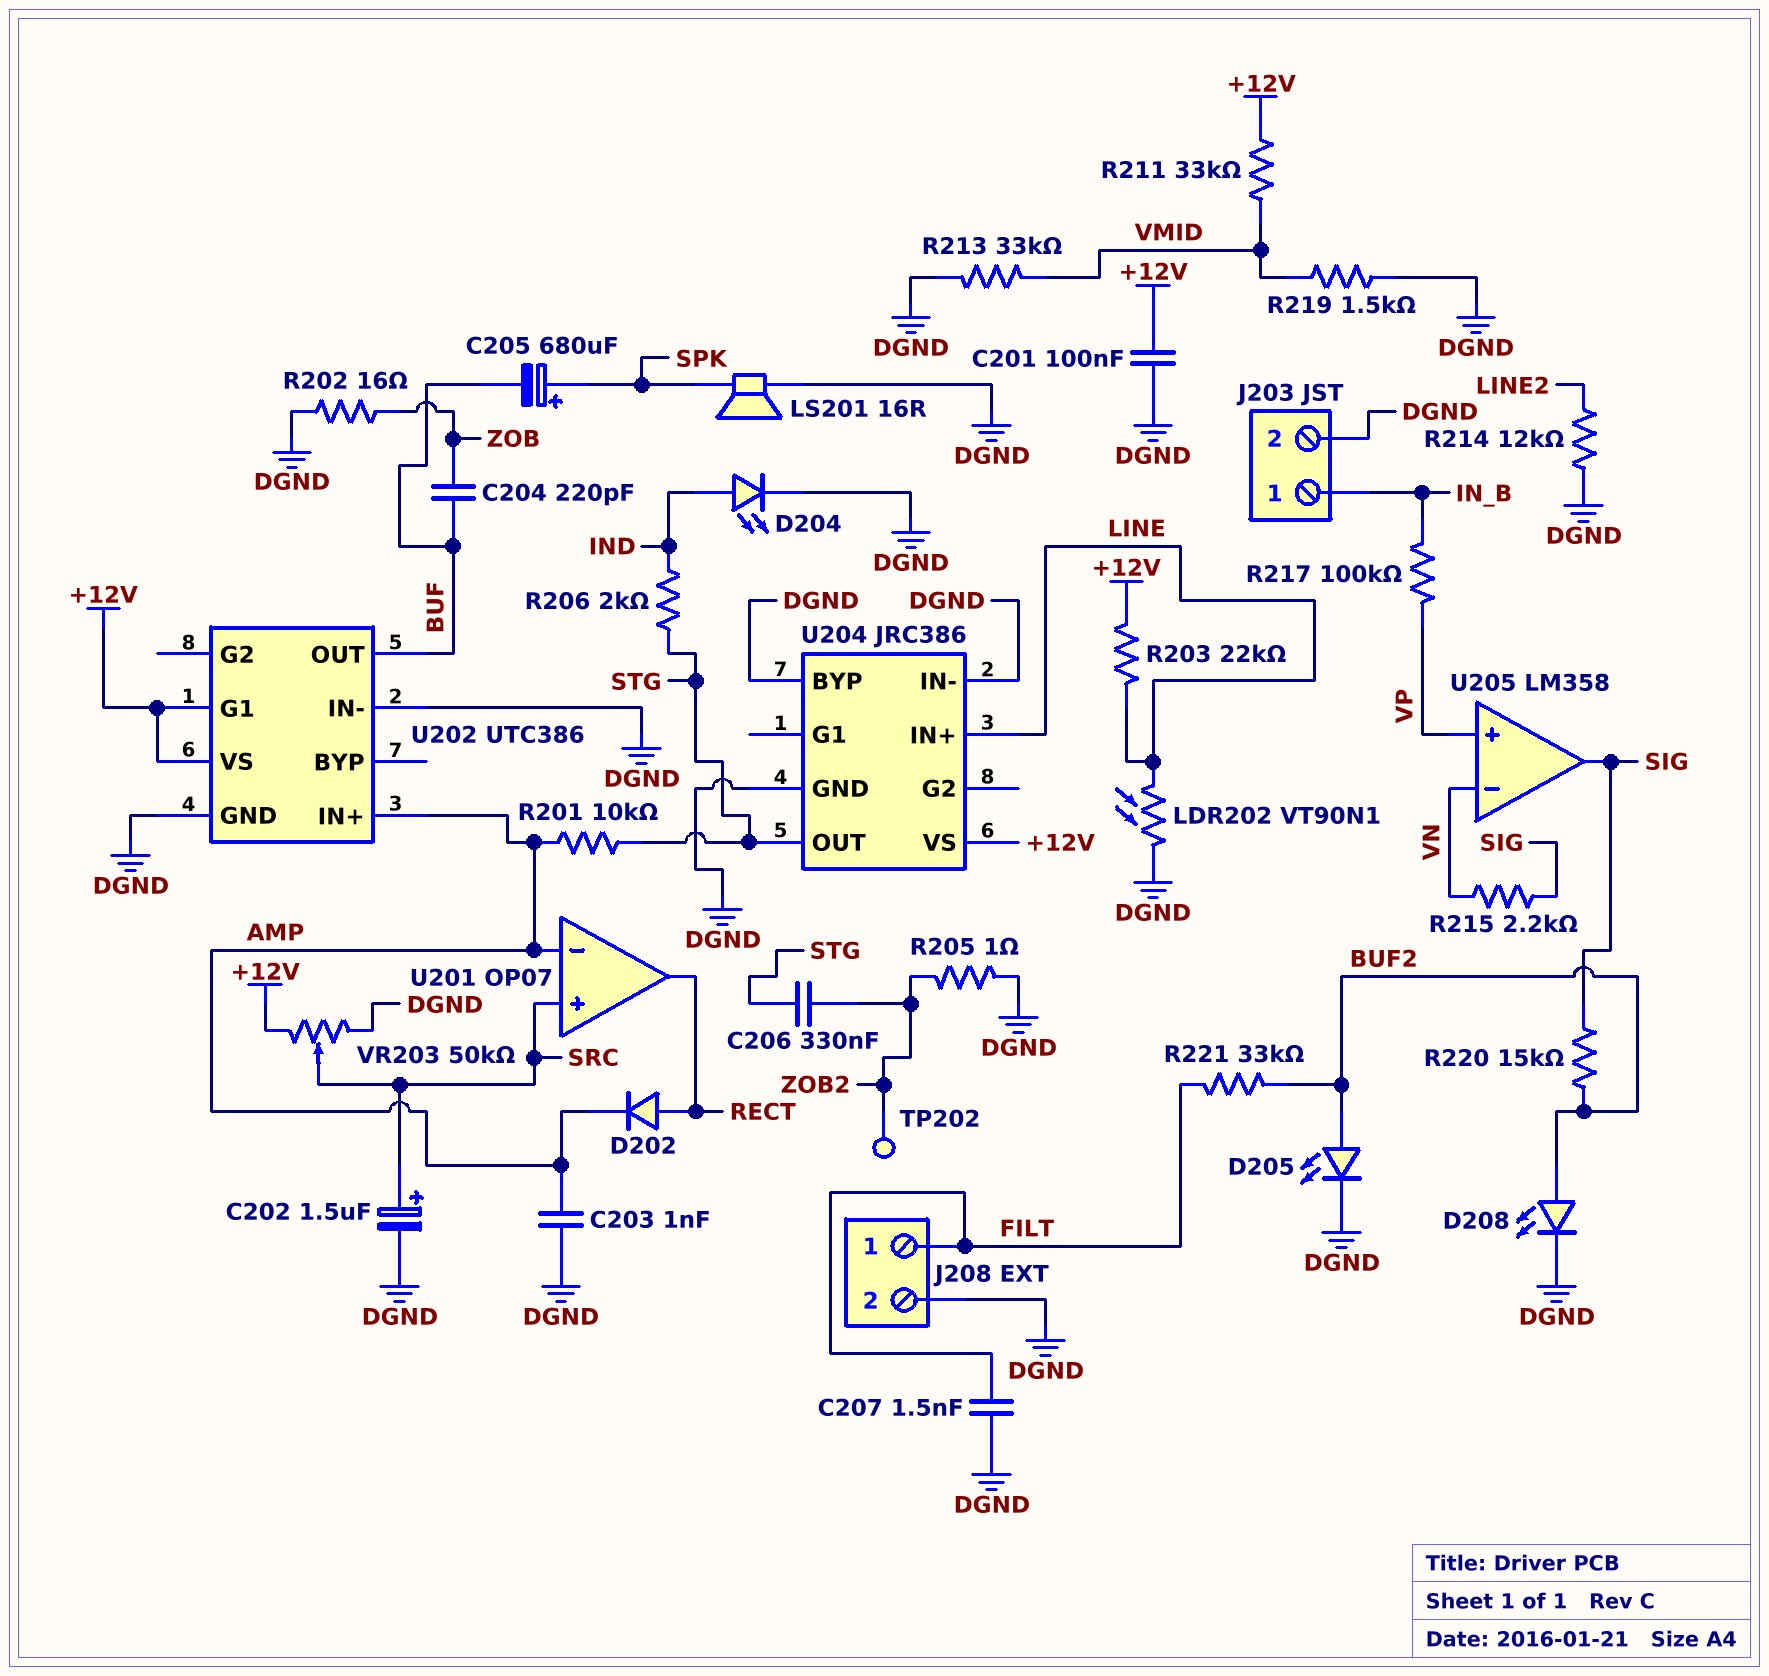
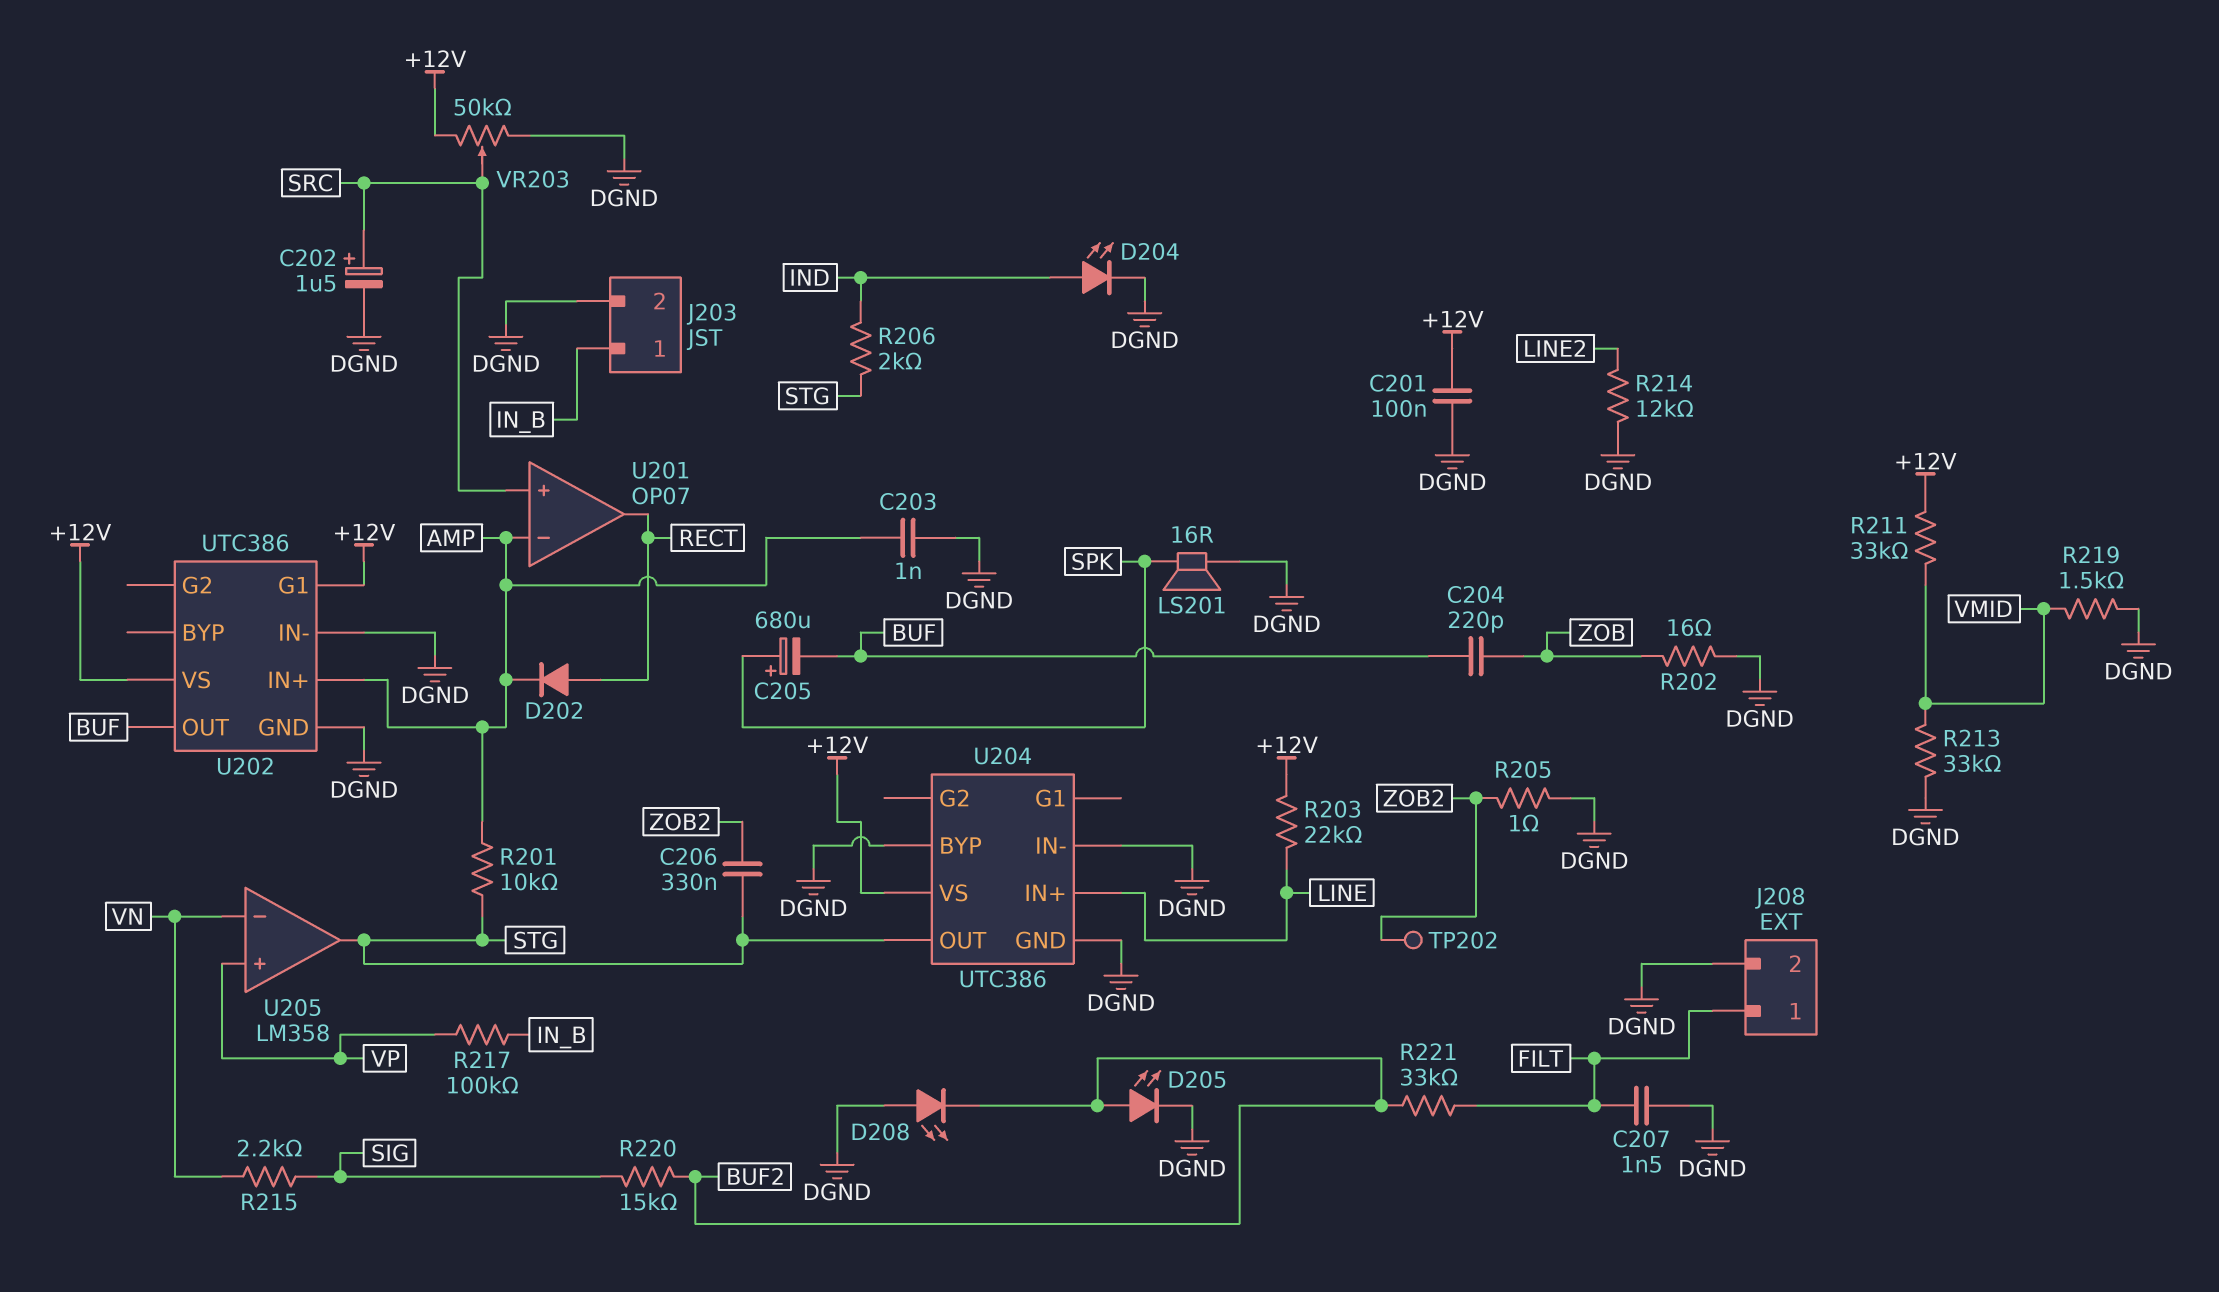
D208: LED (A BUF2, K DGND) -> LED (A DGND, K BUF2)
LDR202: VT90N1 (DGND, LINE) -> none
U204: JRC386 -> UTC386
U205 pin out: SIG -> STG

